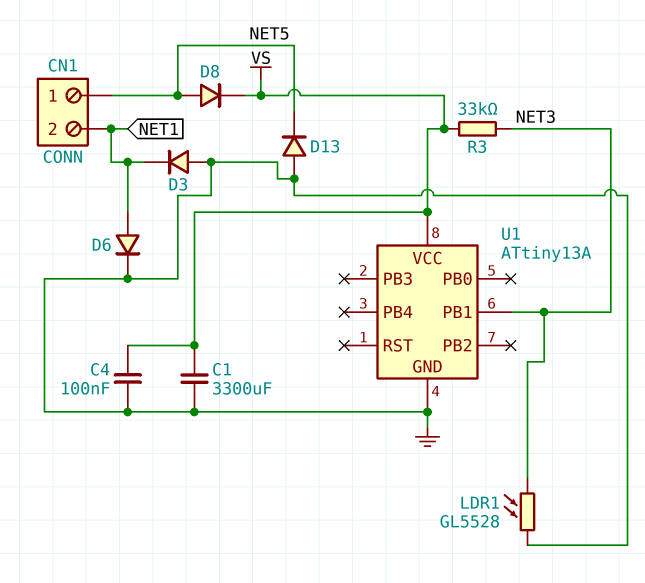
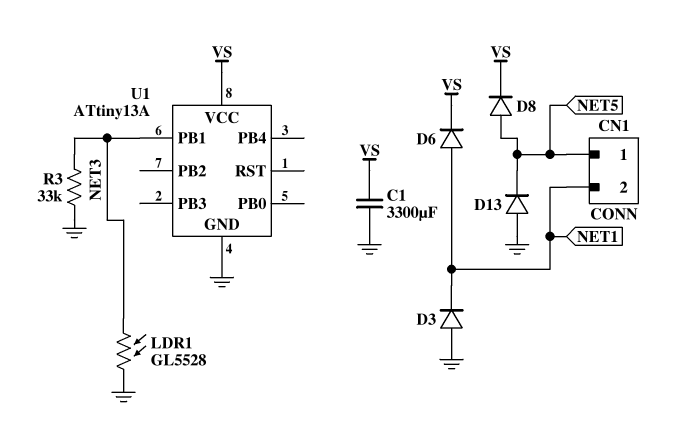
C4: 100nF (GND, VS) -> none
D6: diode (A NET1, K GND) -> diode (A NET1, K VS)
R3: 33k (NET3, VS) -> 33k (GND, NET3)

